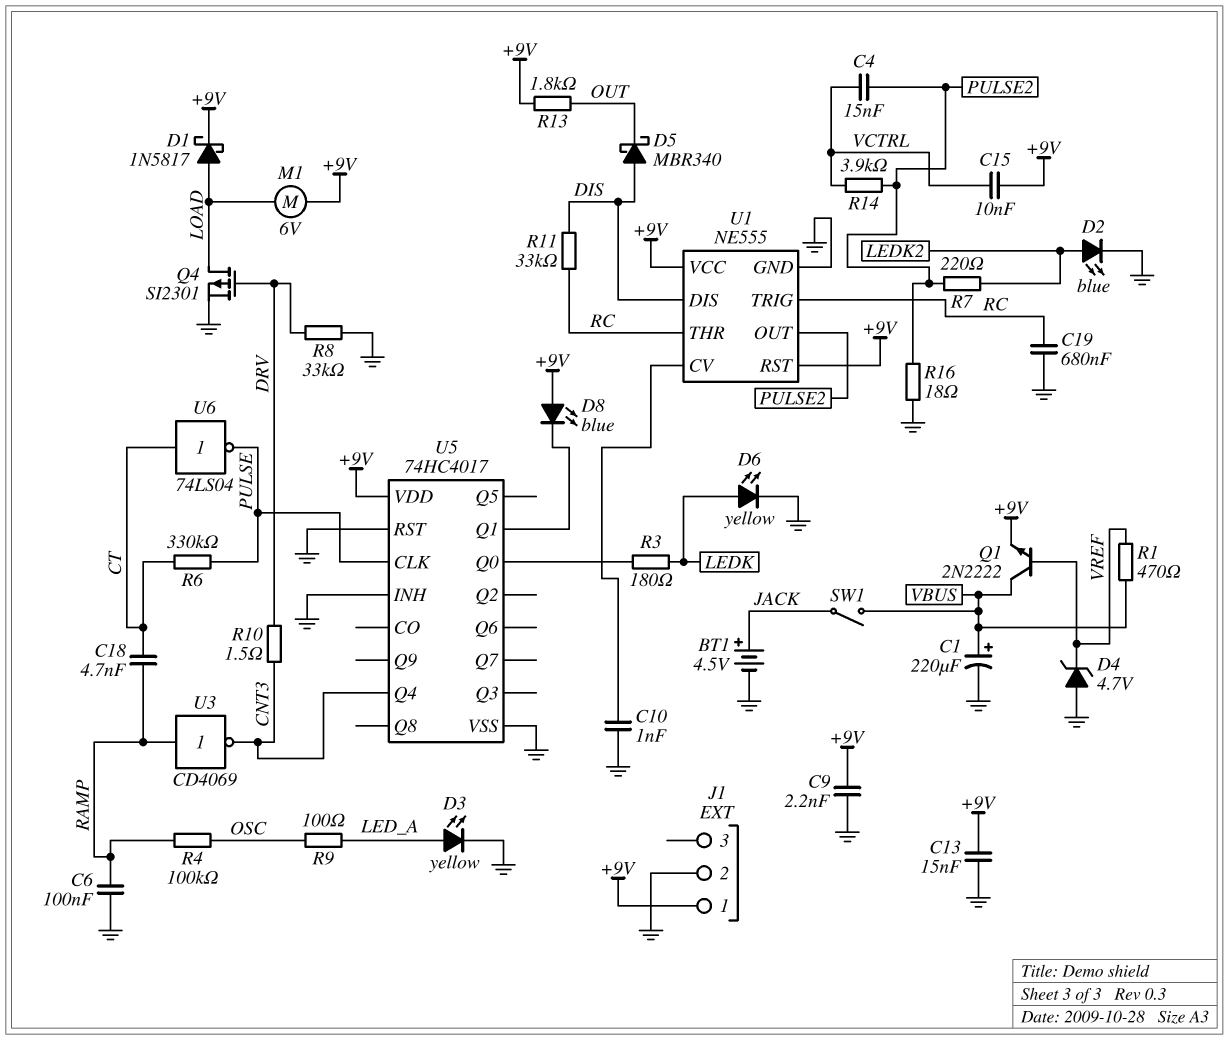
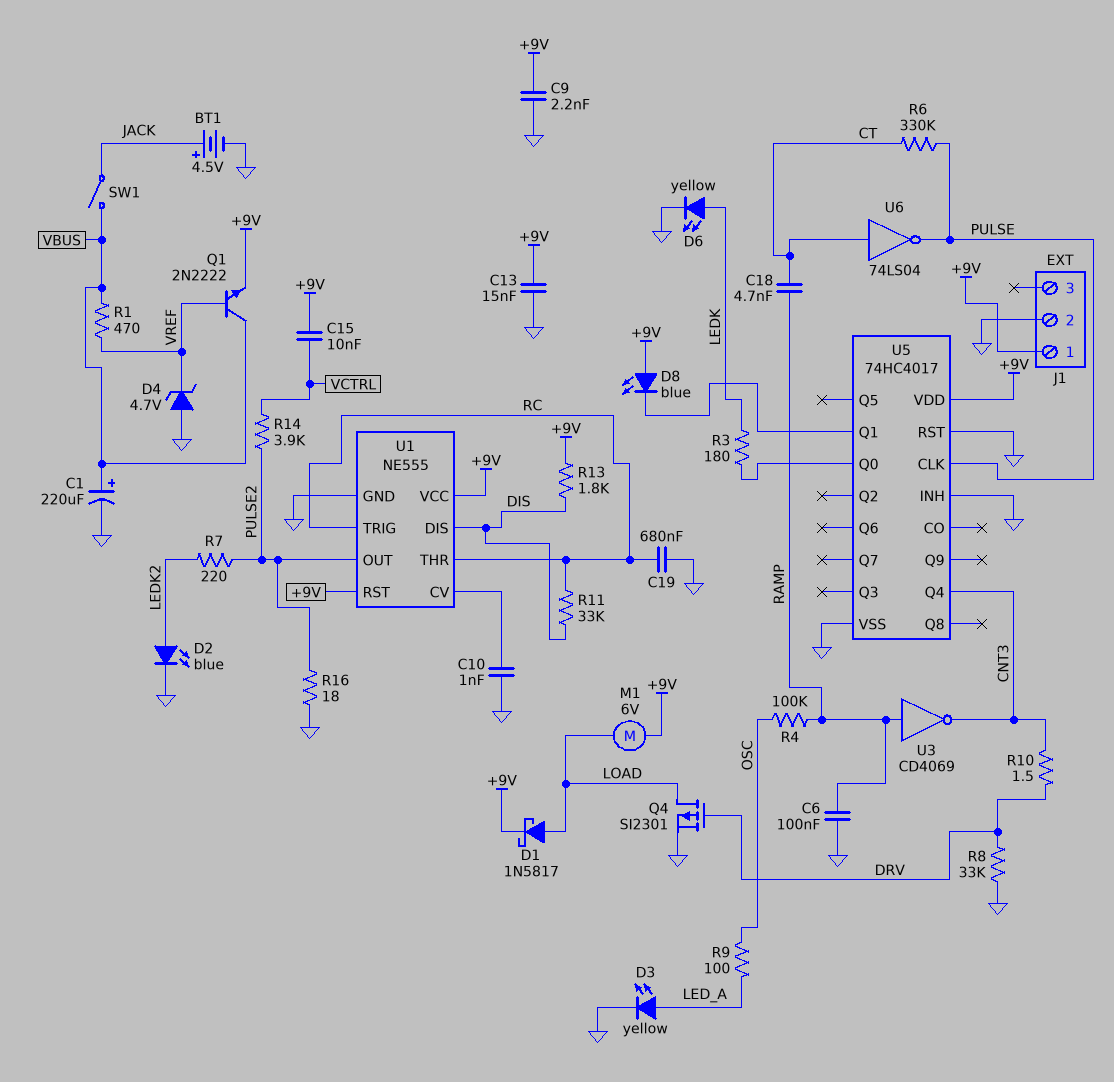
C4: 15nF (PULSE2, VCTRL) -> none
D5: schottky MBR340 (A DIS, K OUT) -> none
R13: 1.8k (+9V, OUT) -> 1.8k (+9V, DIS)

